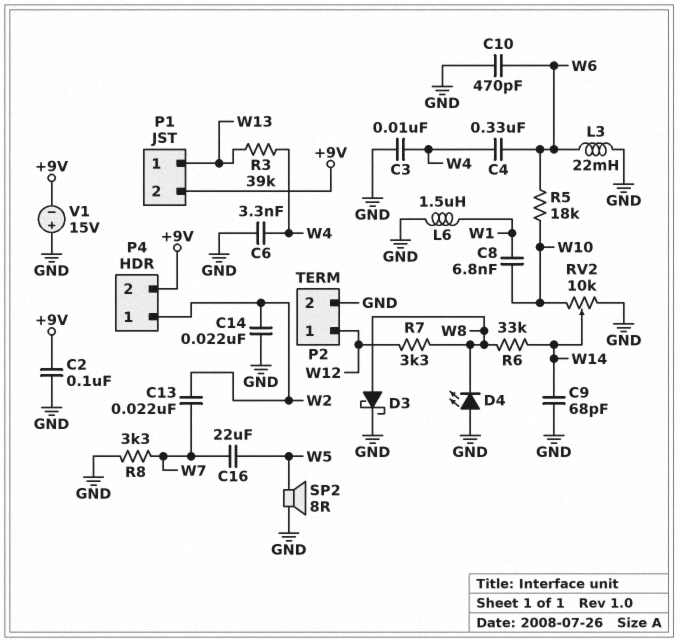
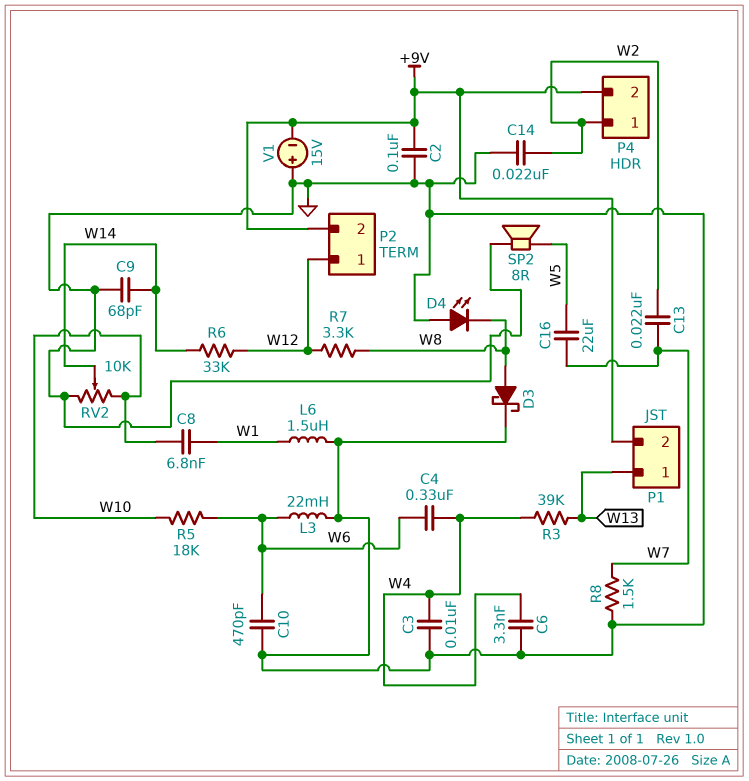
P2 pin 2: GND -> +9V
R6: 33k (W8, W14) -> 33k (W12, W14)
R8: 3.3k (GND, W7) -> 1.5k (GND, W7)

